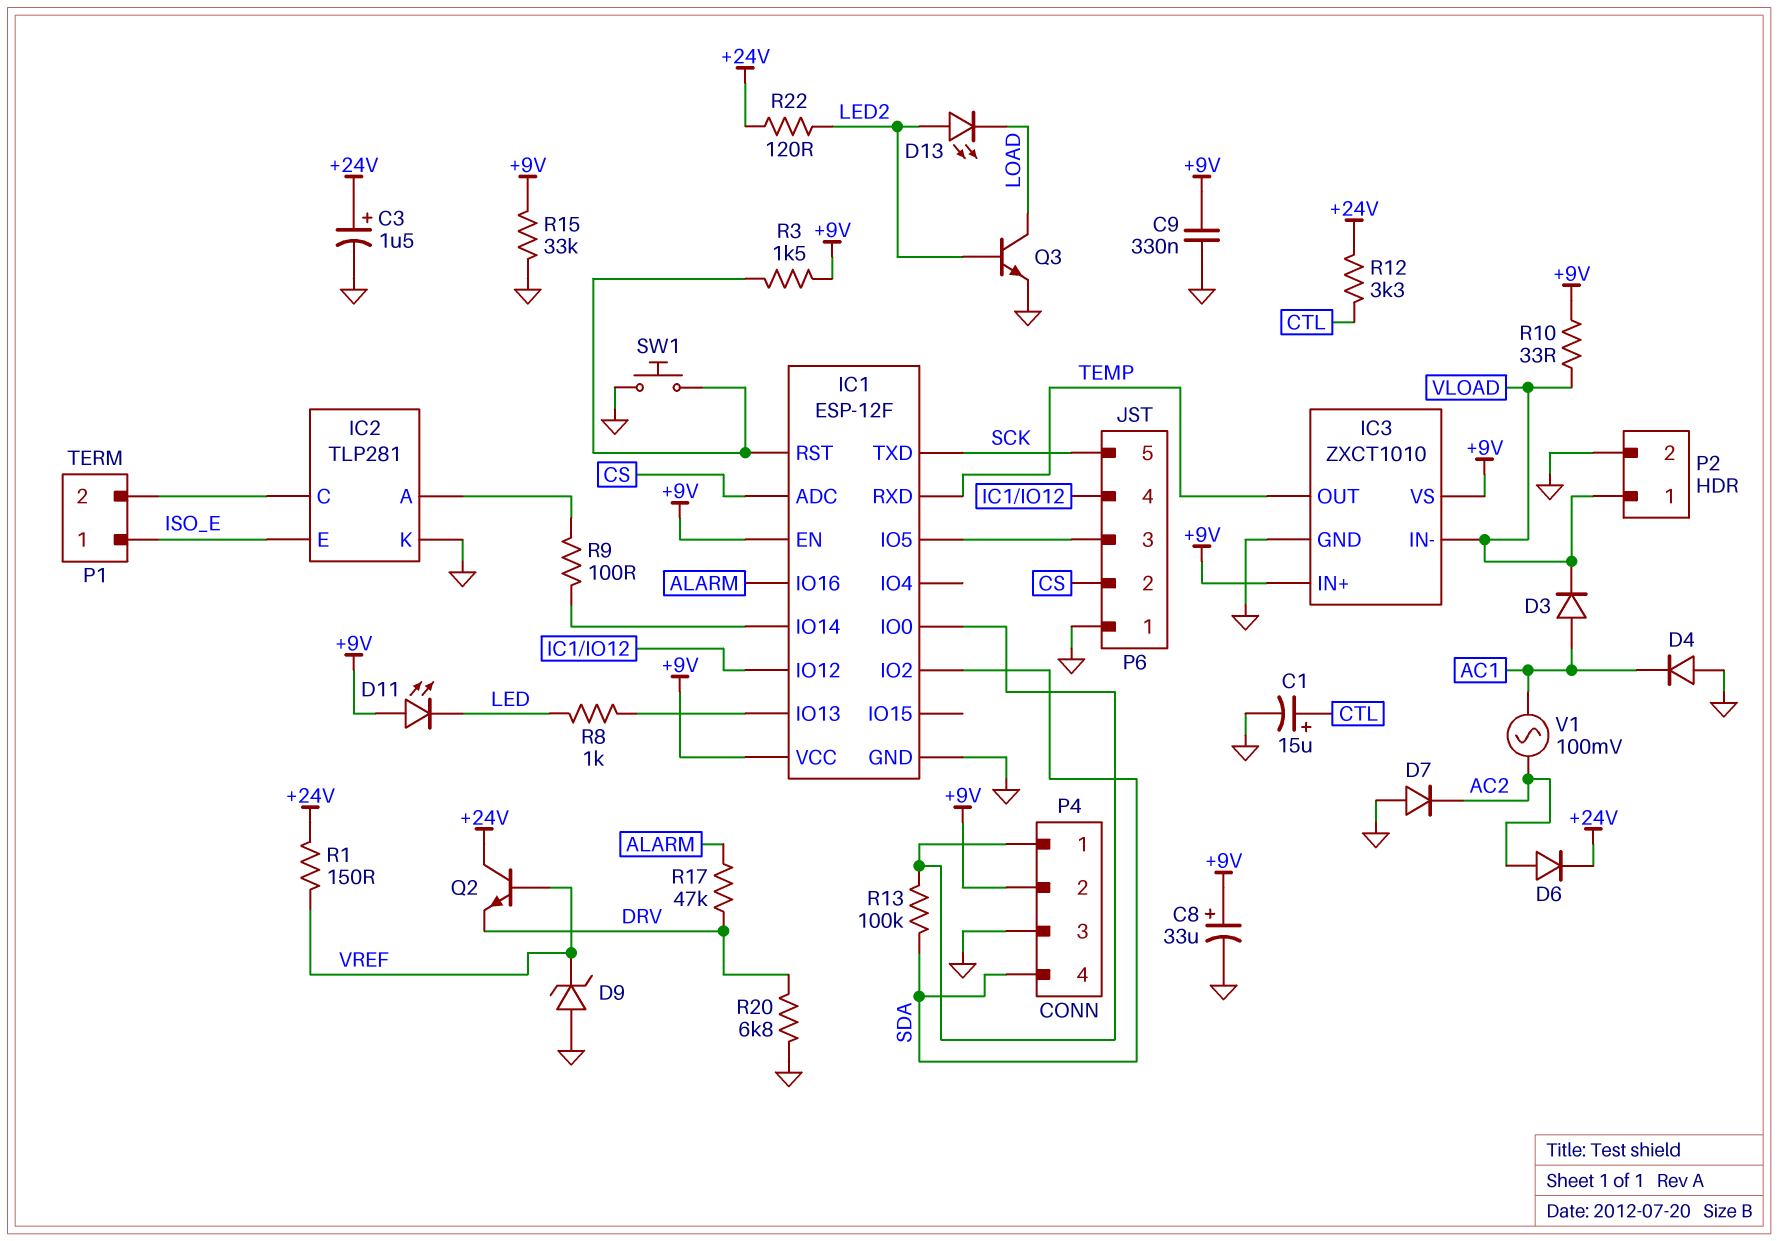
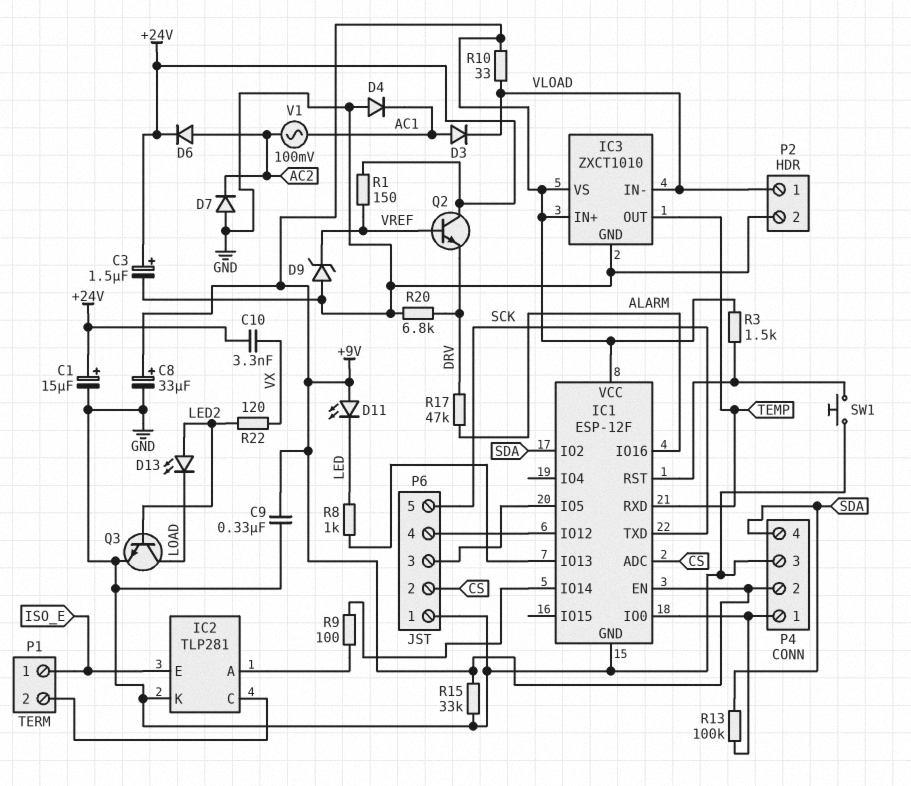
C1: 15uF (plus CTL, minus GND) -> 15uF (plus +24V, minus GND)
C10: none -> 3.3nF (+24V, VX)
R12: 3.3k (+24V, CTL) -> none
R22: 120 (+24V, LED2) -> 120 (LED2, VX)

